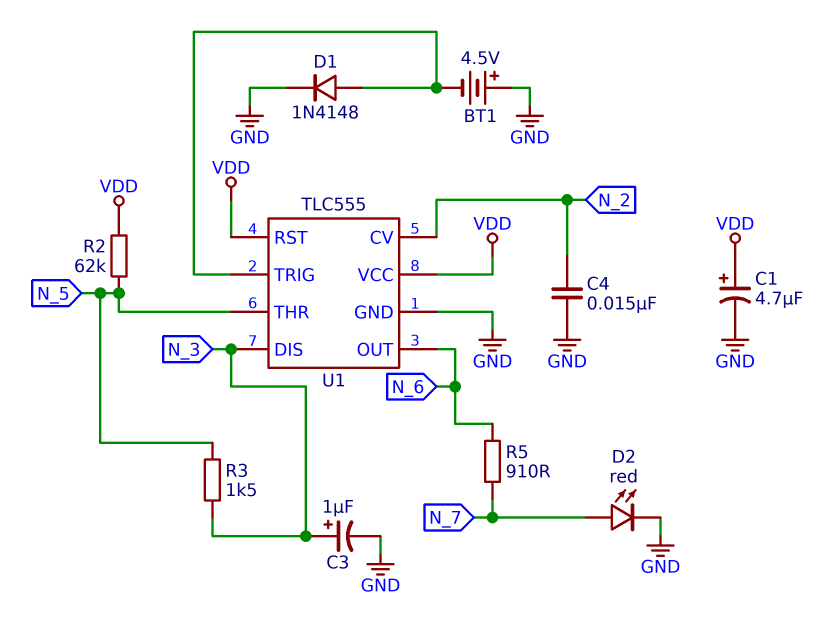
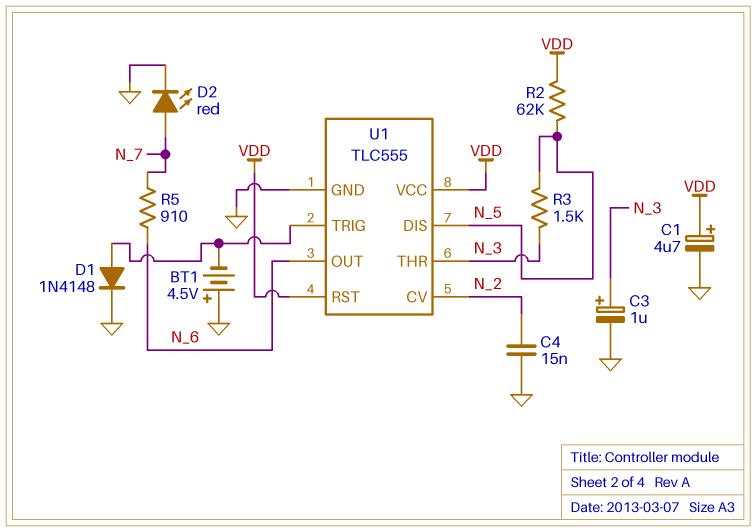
U1 pin DIS: N_3 -> N_5
U1 pin THR: N_5 -> N_3

